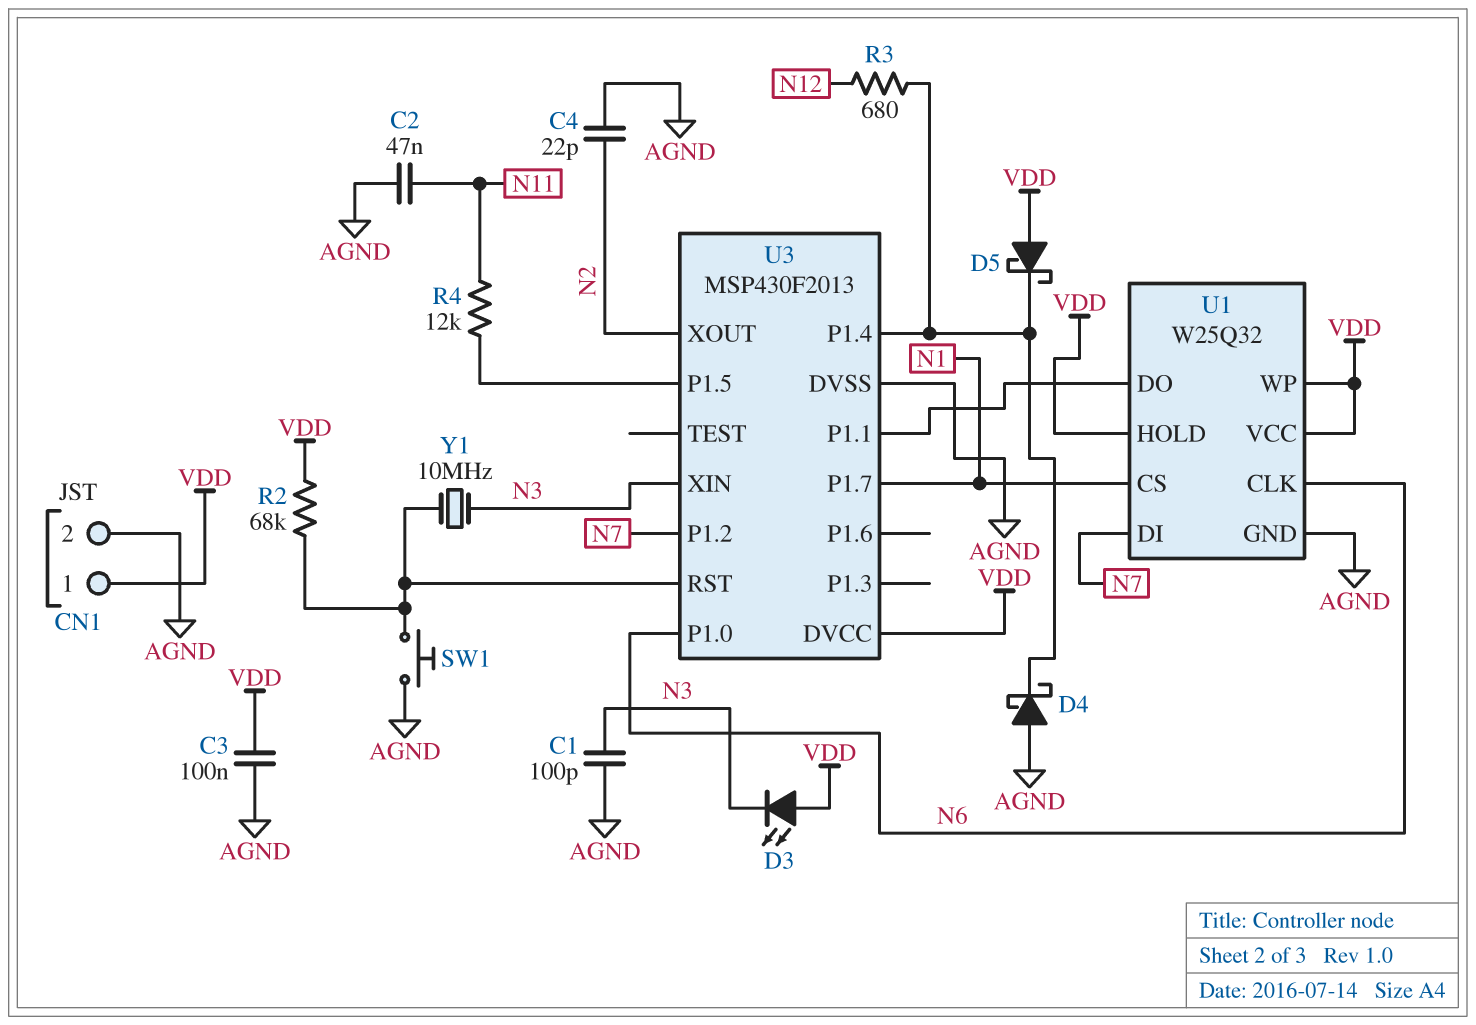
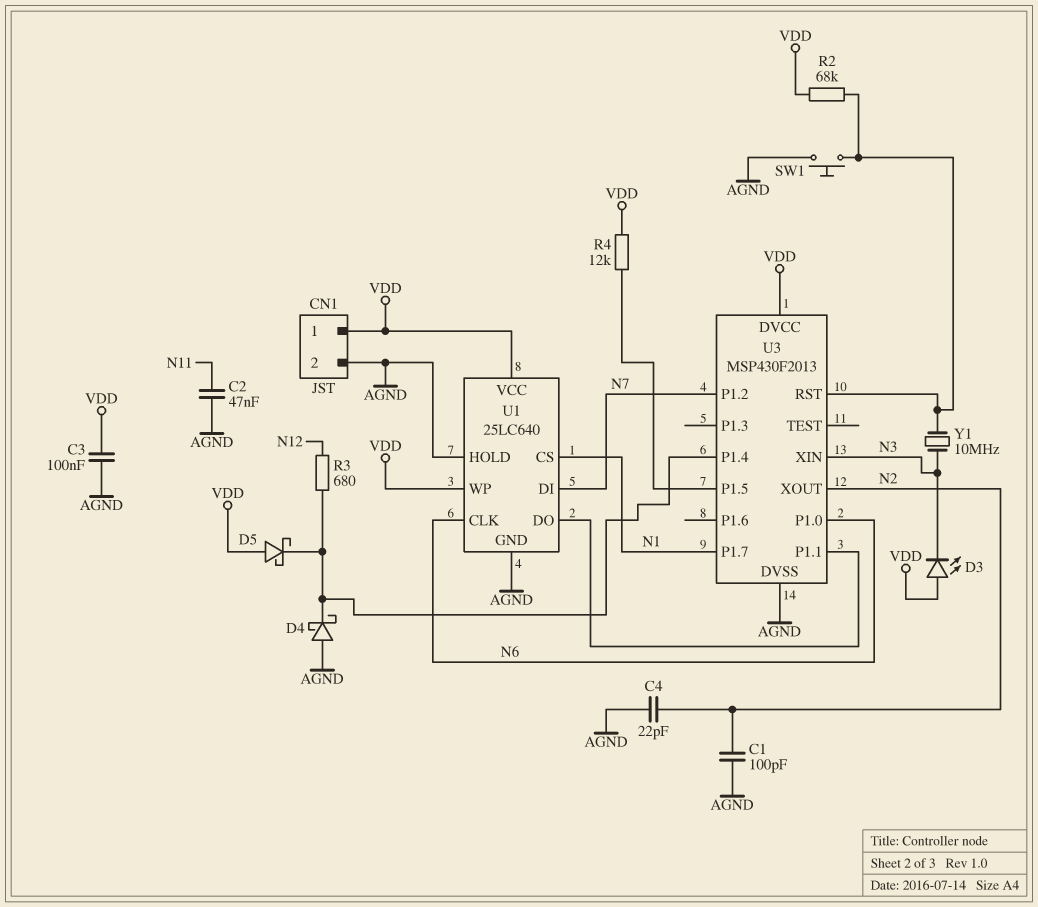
C1: 100pF (AGND, N3) -> 100pF (AGND, N2)
R4: 12k (N11, U3/P1.5) -> 12k (U3/P1.5, VDD)
U1: W25Q32 -> 25LC640
U1 pin HOLD: VDD -> AGND

